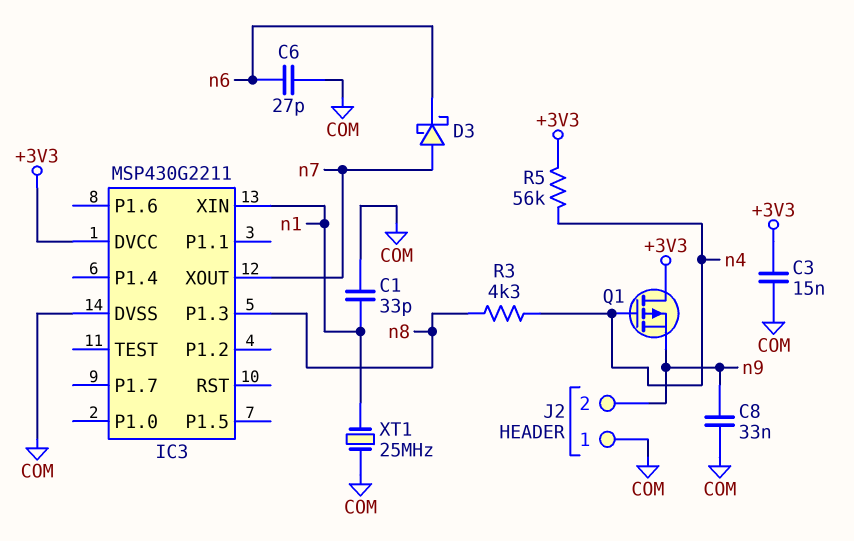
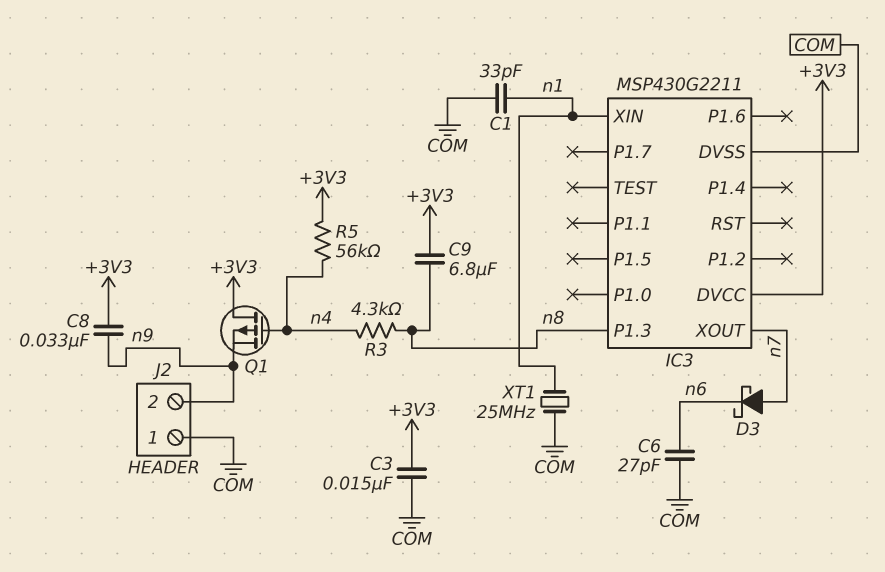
C8: 33nF (COM, n9) -> 33nF (+3V3, n9)
C9: none -> 6.8uF (+3V3, n8)

